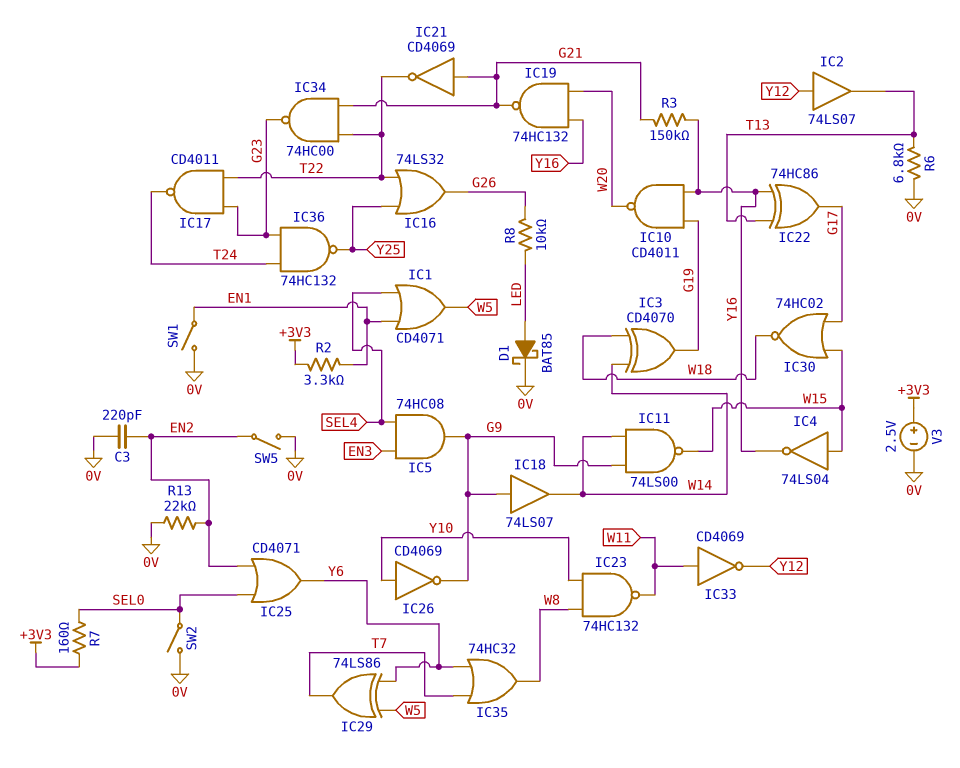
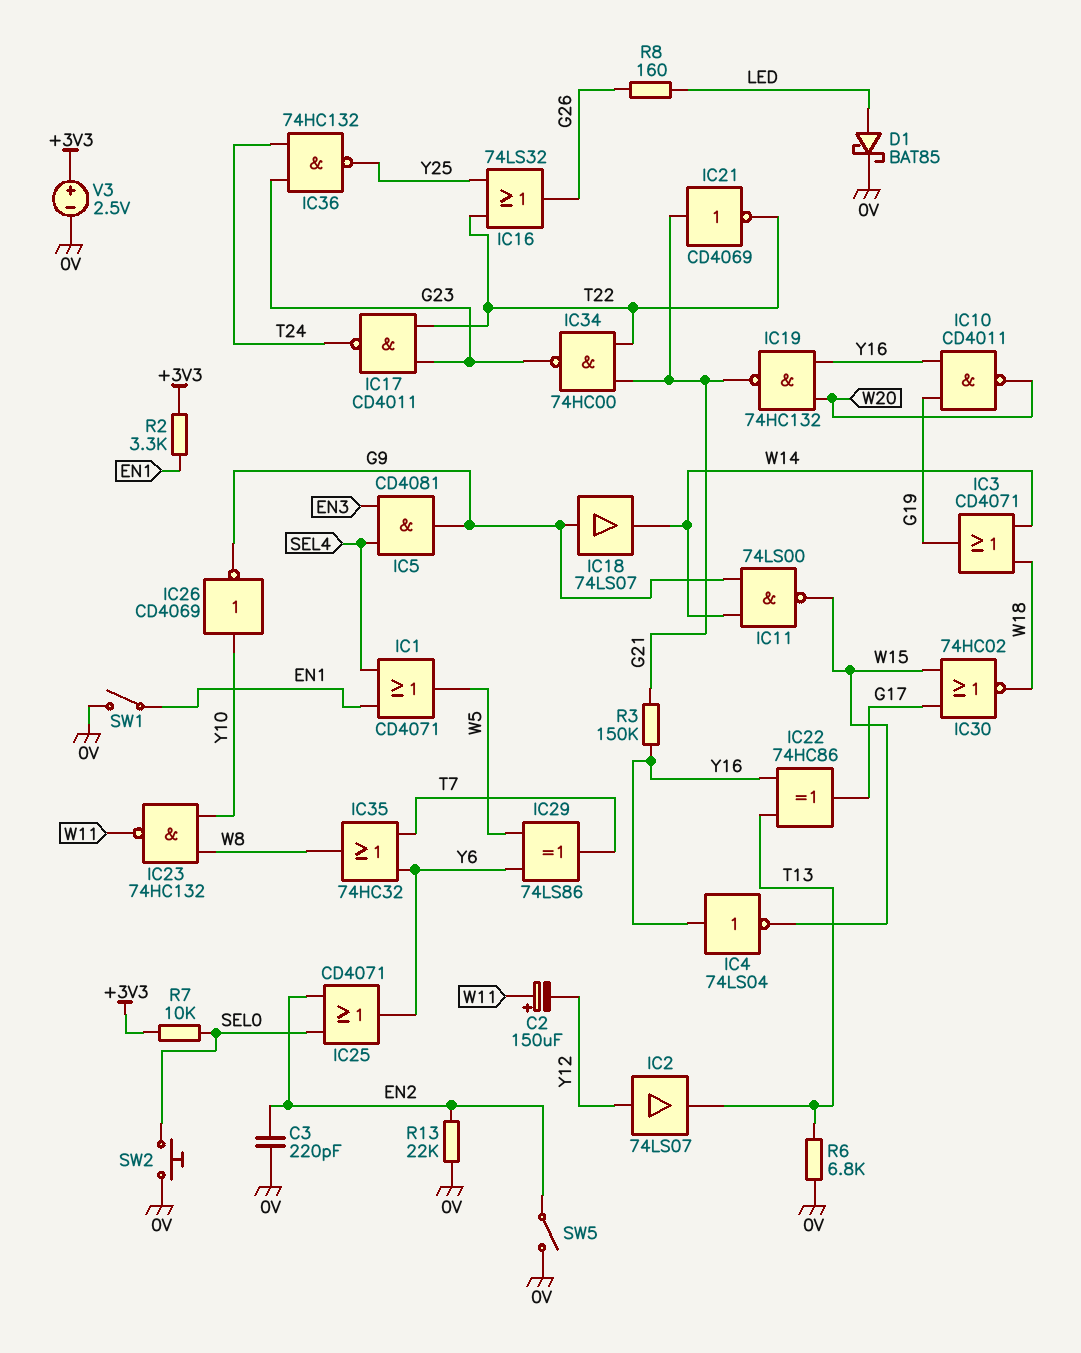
C2: none -> 150uF (plus W11, minus Y12)
IC3: XOR CD4070 (in W14, in W18, out G19) -> OR CD4071 (in W14, in W18, out G19)
IC4: NOT 74LS04 (in W15, out Y16) -> NOT 74LS04 (in Y16, out W15)
IC5: AND 74HC08 (in EN3, in SEL4, out G9) -> AND CD4081 (in EN3, in SEL4, out G9)
IC33: NOT CD4069 (in W11, out Y12) -> none
R7: 160 (+3V3, SEL0) -> 10k (+3V3, SEL0)
R8: 10k (G26, LED) -> 160 (G26, LED)
SW2: switch (0V, SEL0) -> button (0V, SEL0)

